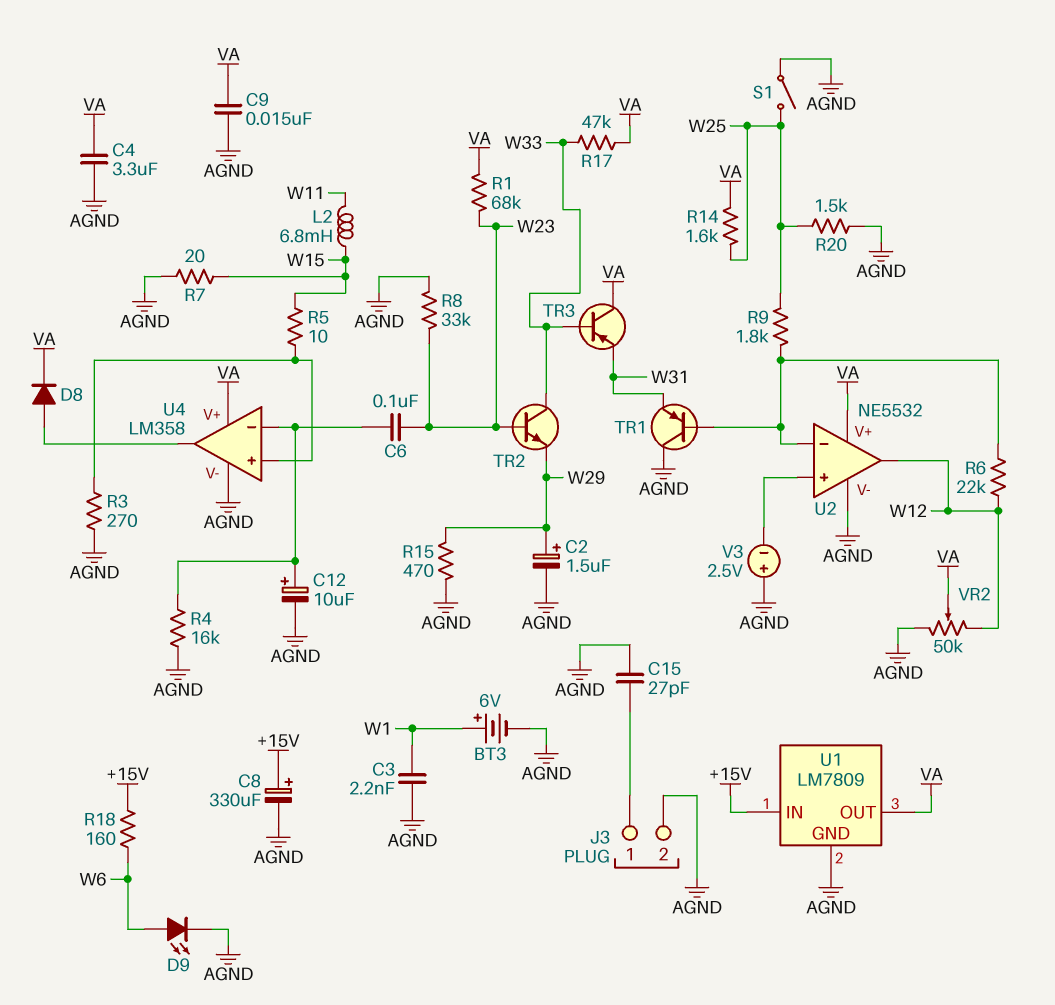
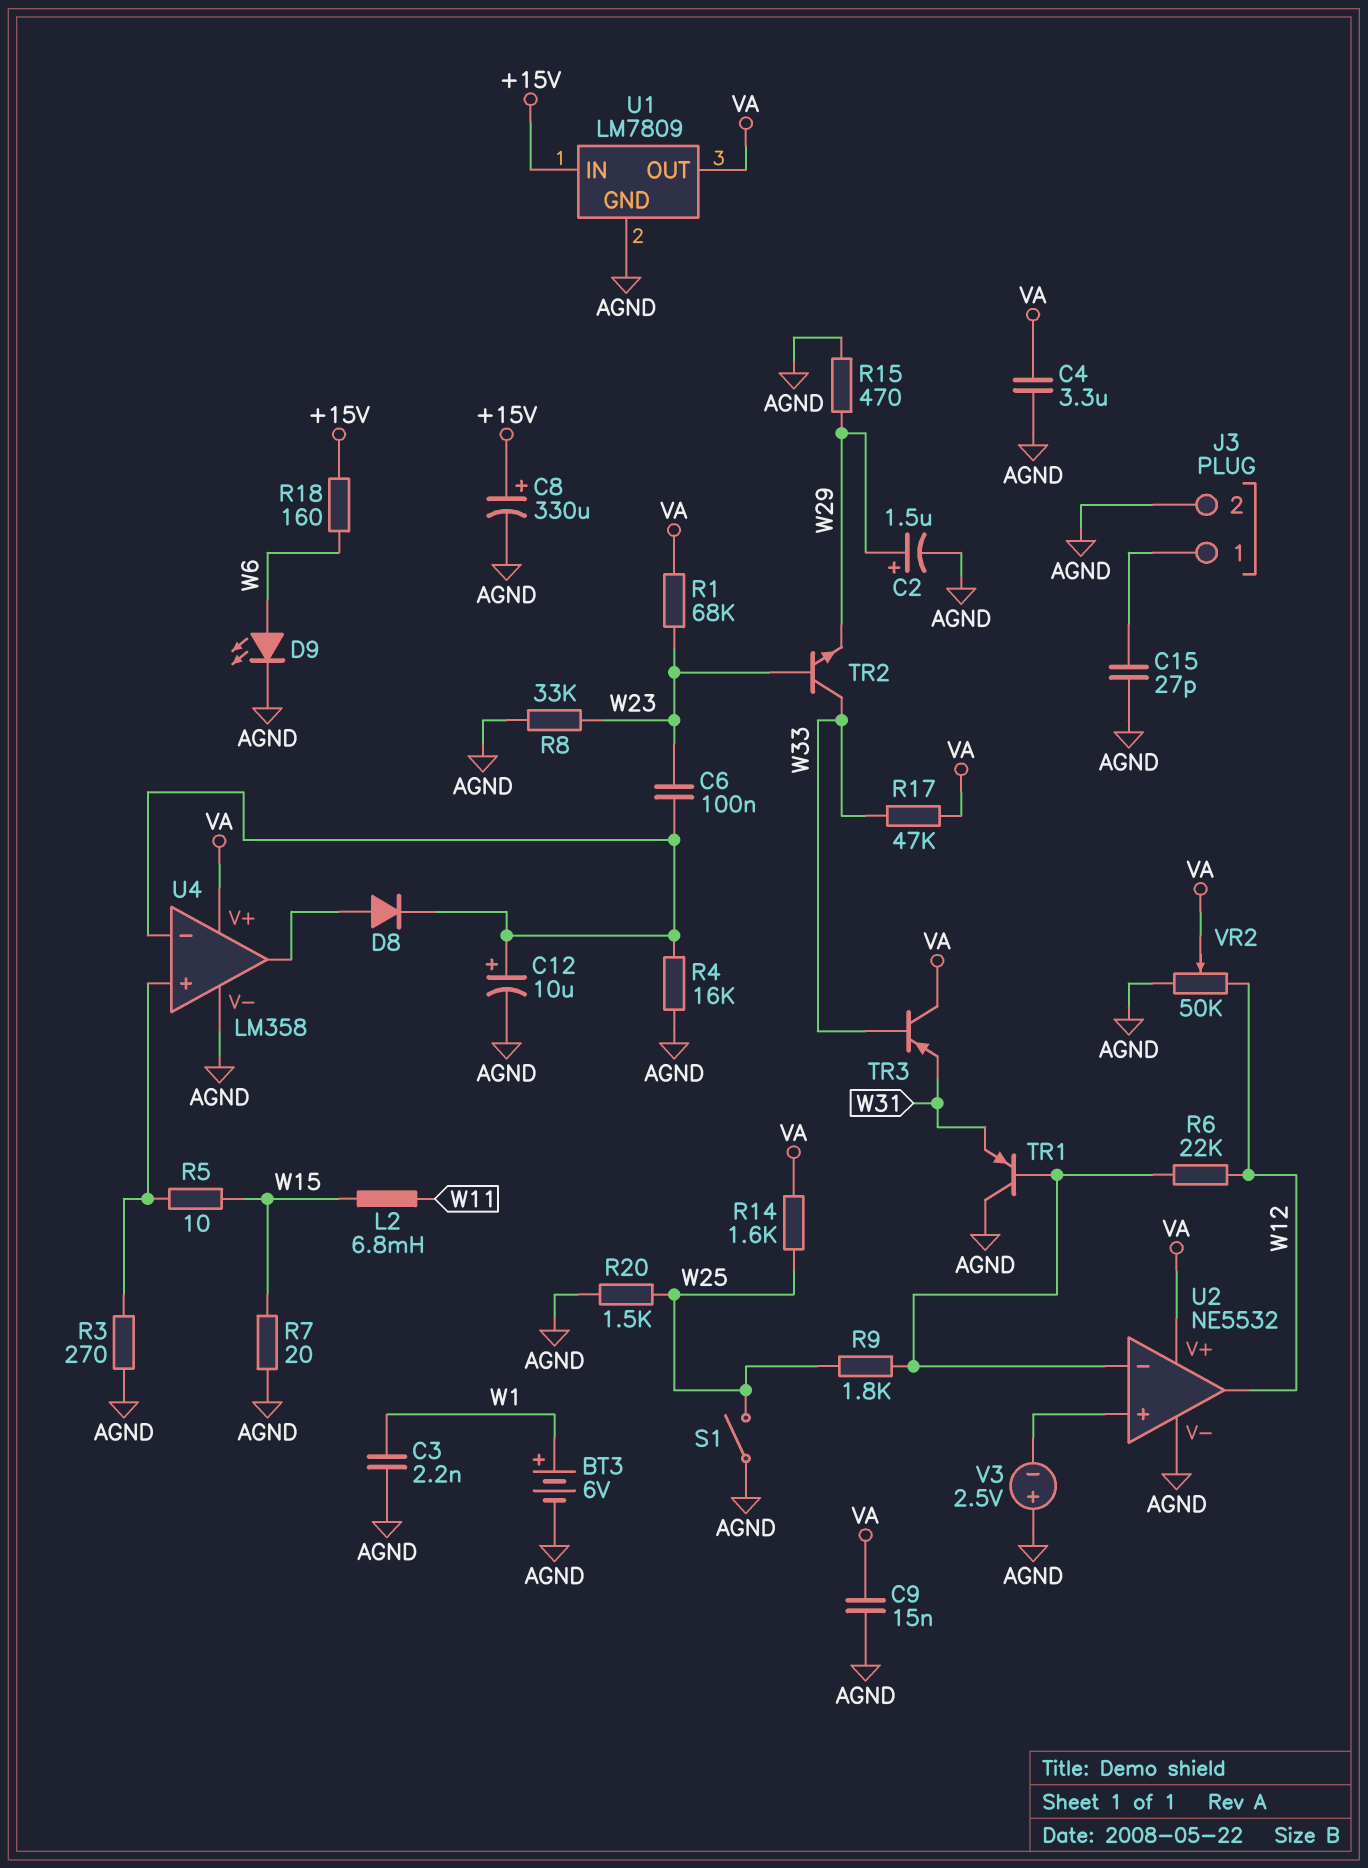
D8: diode (A U4/out, K VA) -> diode (A U4/out, K U4/in-)

